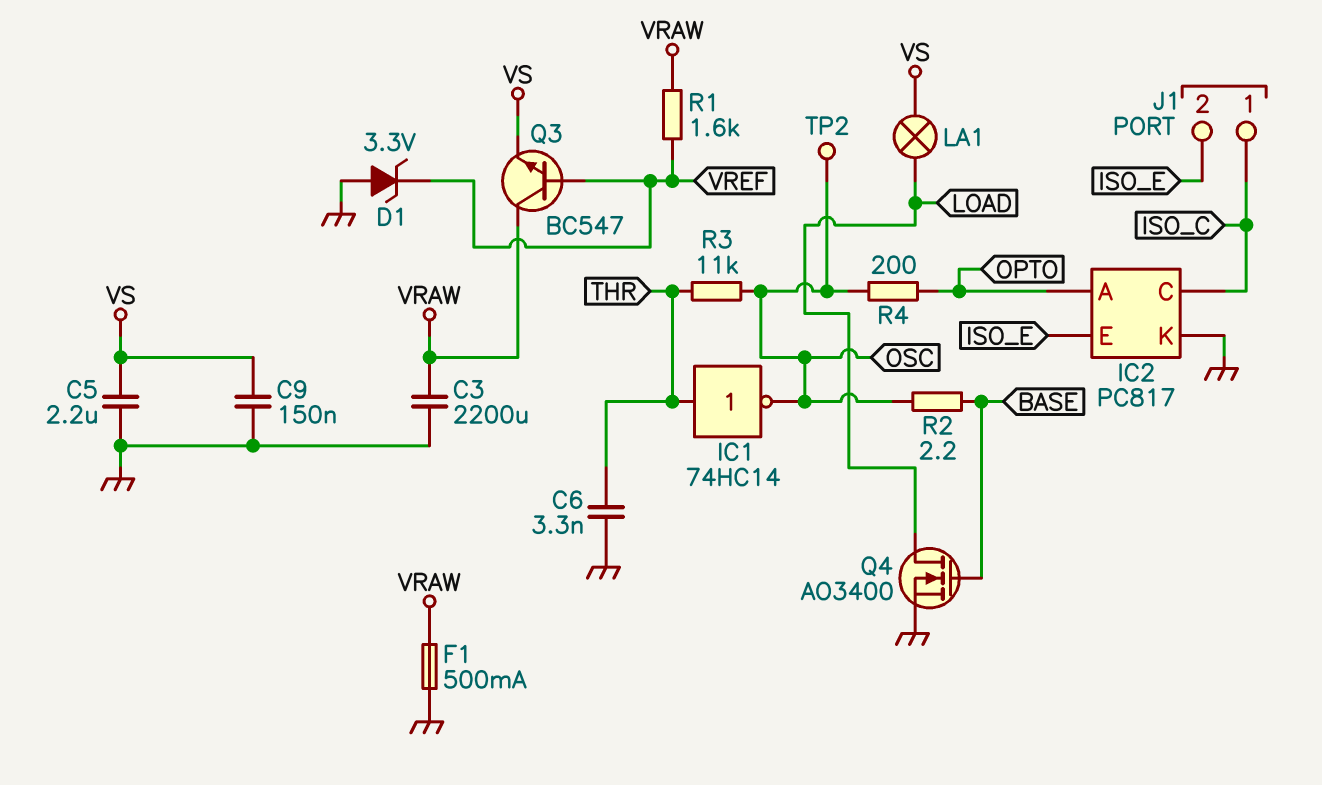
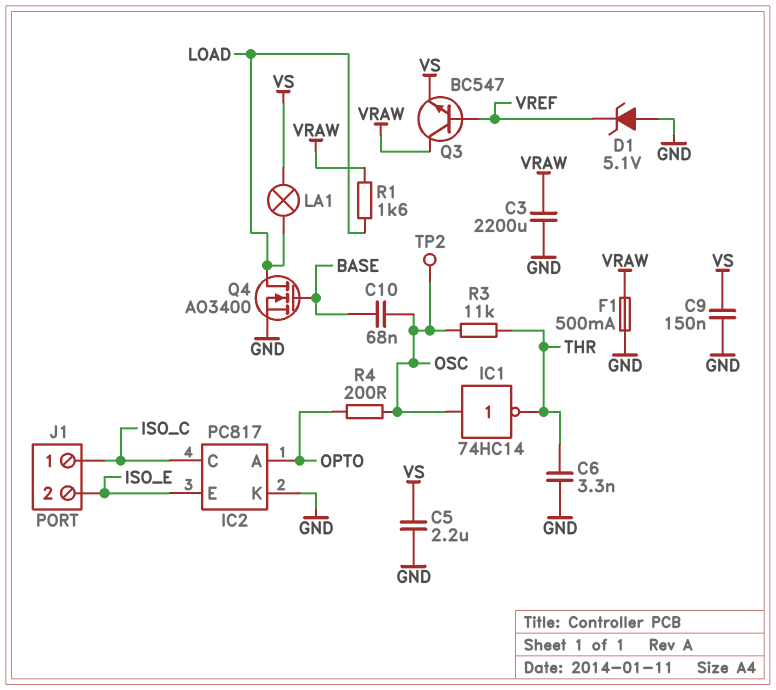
C10: none -> 68nF (BASE, OSC)
D1: zener 3.3V (A GND, K VREF) -> zener 5.1V (A GND, K VREF)
IC1: NOT 74HC14 (in THR, out OSC) -> NOT 74HC14 (in OSC, out THR)
R1: 1.6k (VRAW, VREF) -> 1.6k (LOAD, VRAW)
R2: 2.2 (BASE, OSC) -> none

